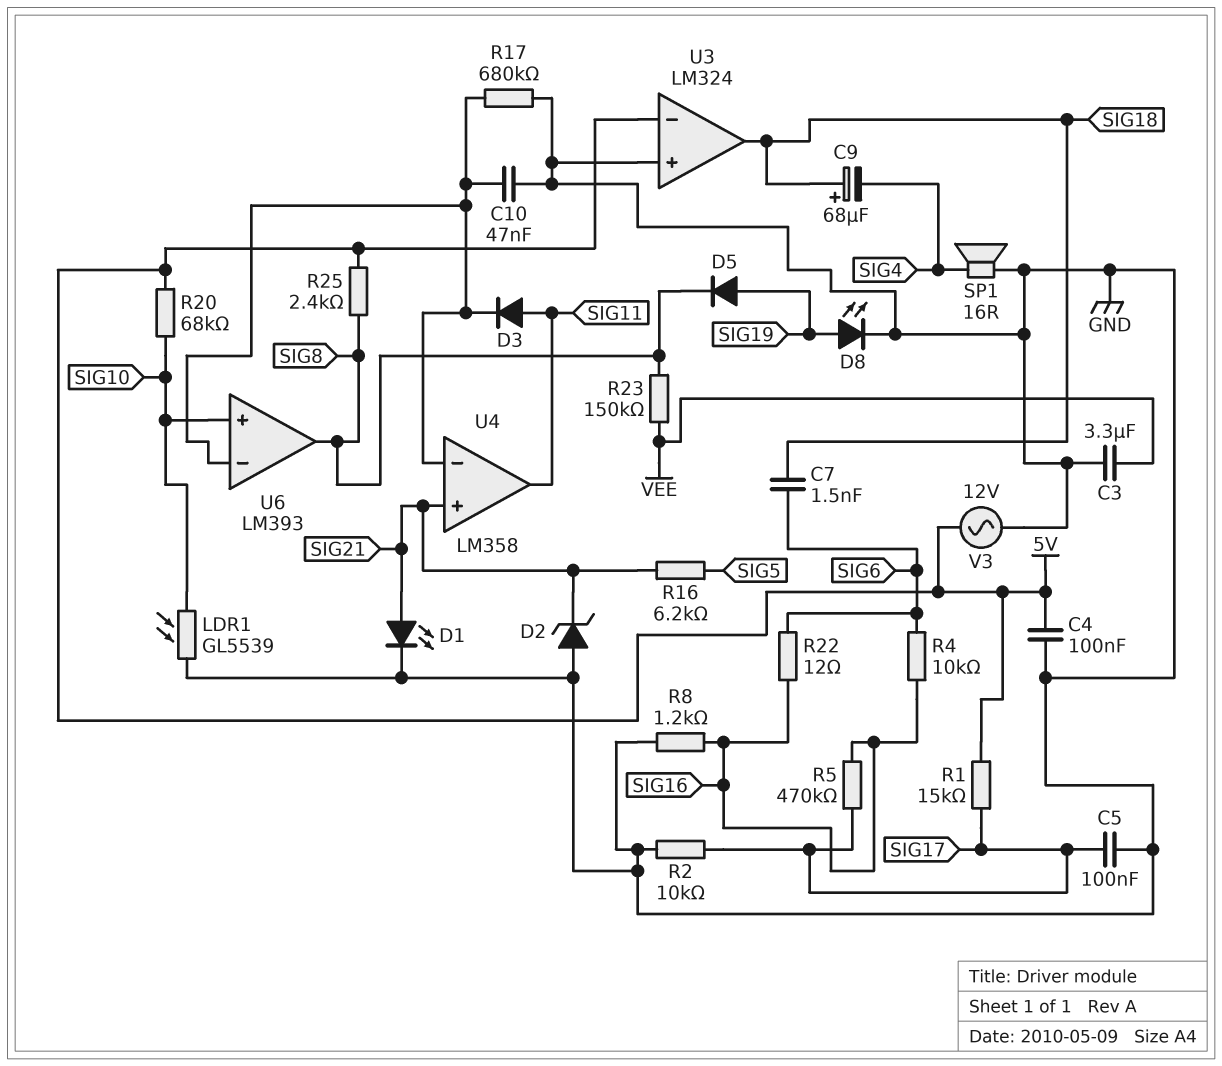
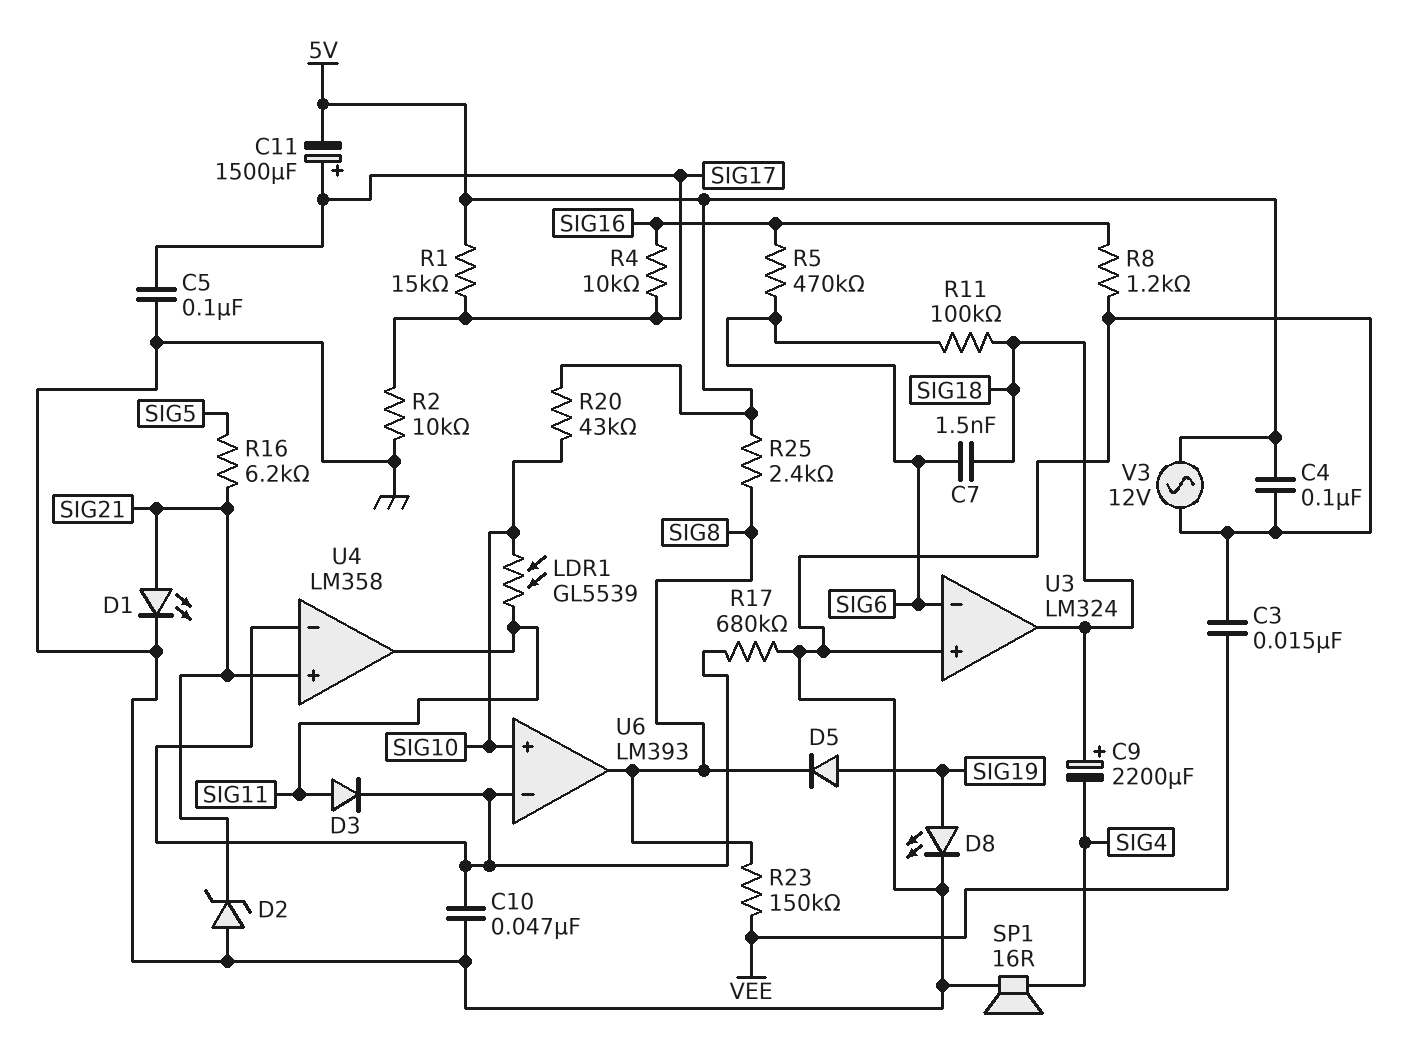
C3: 3.3uF (GND, VEE) -> 15nF (GND, VEE)
C9: 68uF (plus SIG18, minus SIG4) -> 2200uF (plus SIG18, minus SIG4)
C11: none -> 1500uF (plus SIG17, minus 5V)
LDR1: GL5539 (GND, SIG10) -> GL5539 (SIG10, SIG11)
R4: 10k (SIG6, SIG16) -> 10k (SIG16, SIG17)
R5: 470k (SIG16, SIG17) -> 470k (SIG6, SIG16)
R11: none -> 100k (SIG6, SIG18)
R20: 68k (5V, SIG10) -> 43k (5V, SIG10)
R22: 12 (SIG6, SIG16) -> none
U3 pin in-: 5V -> SIG6

